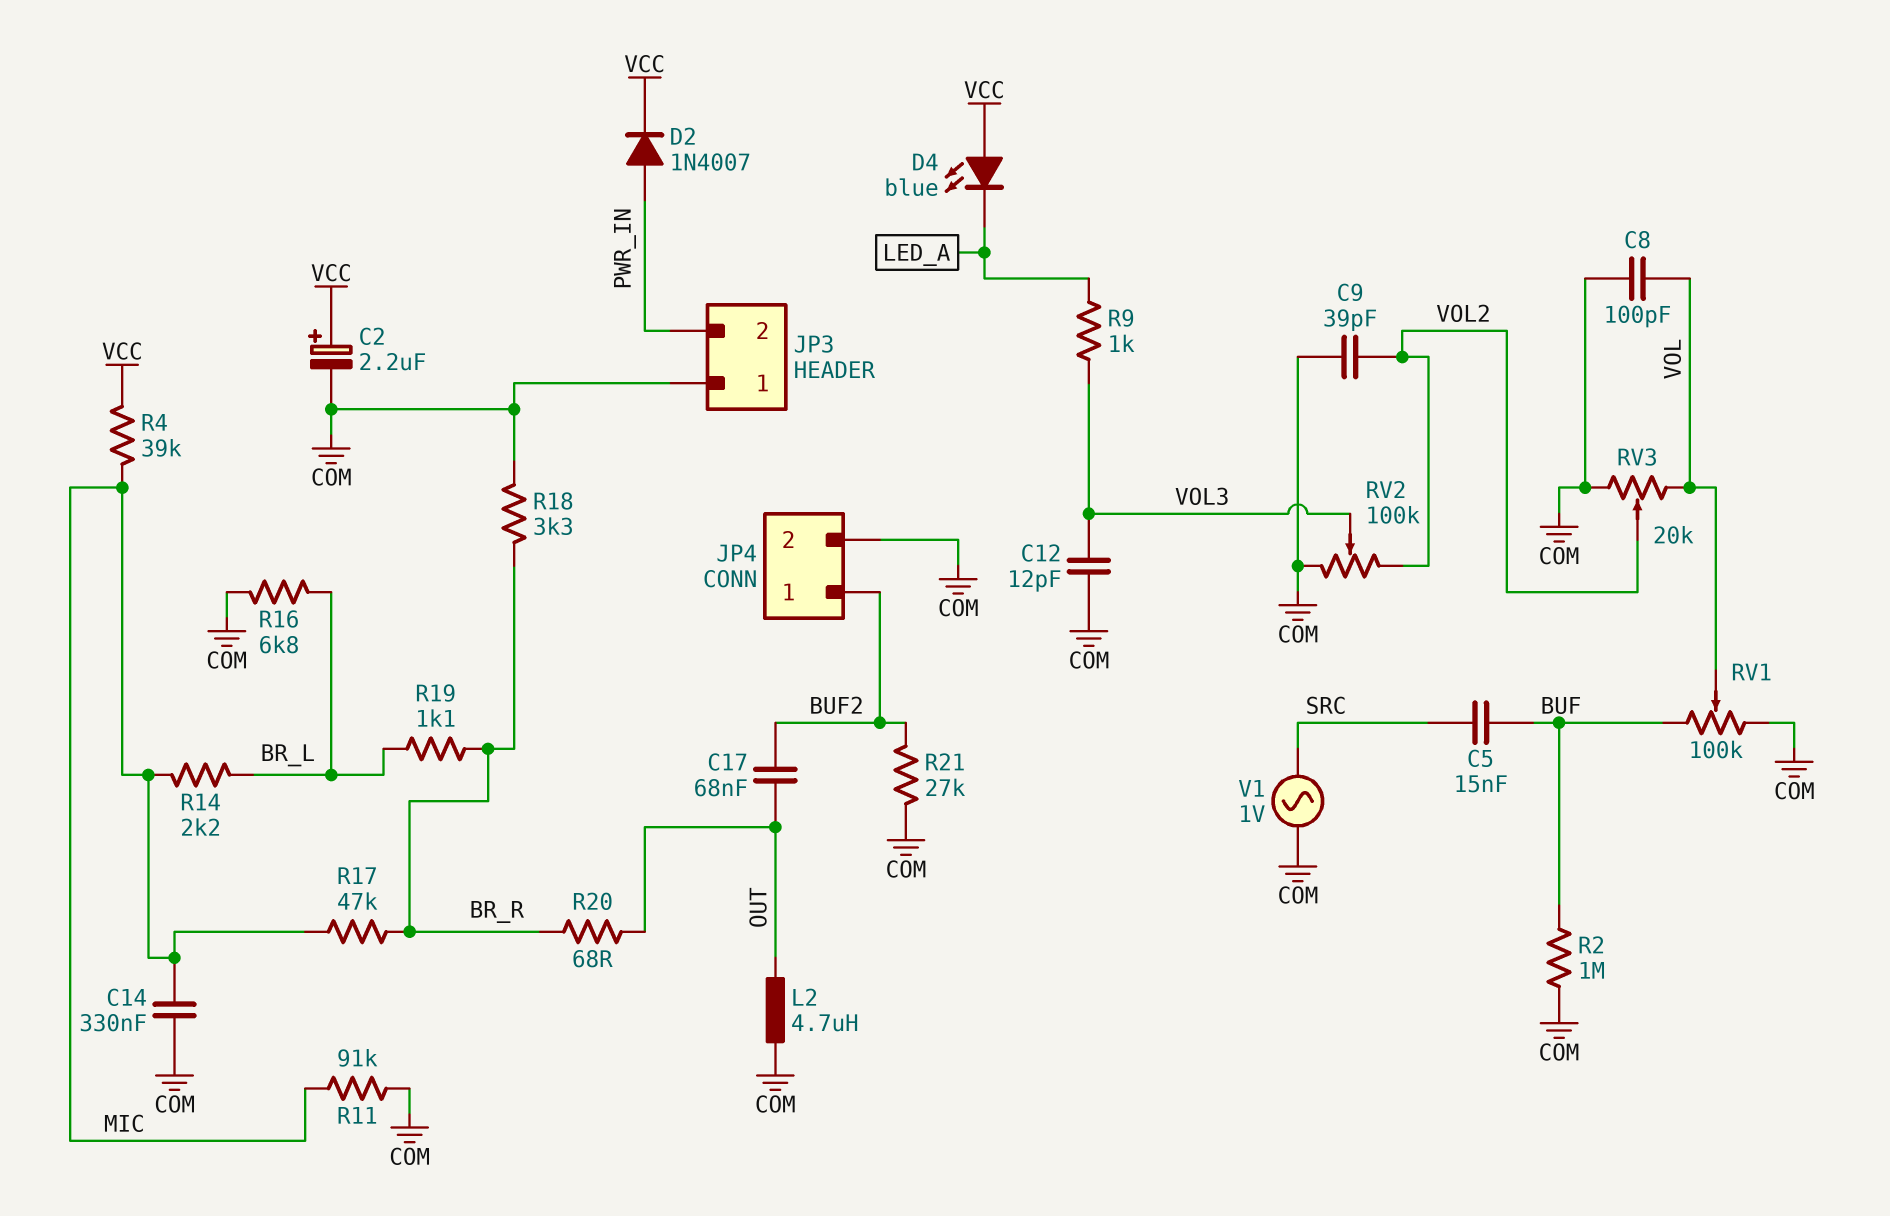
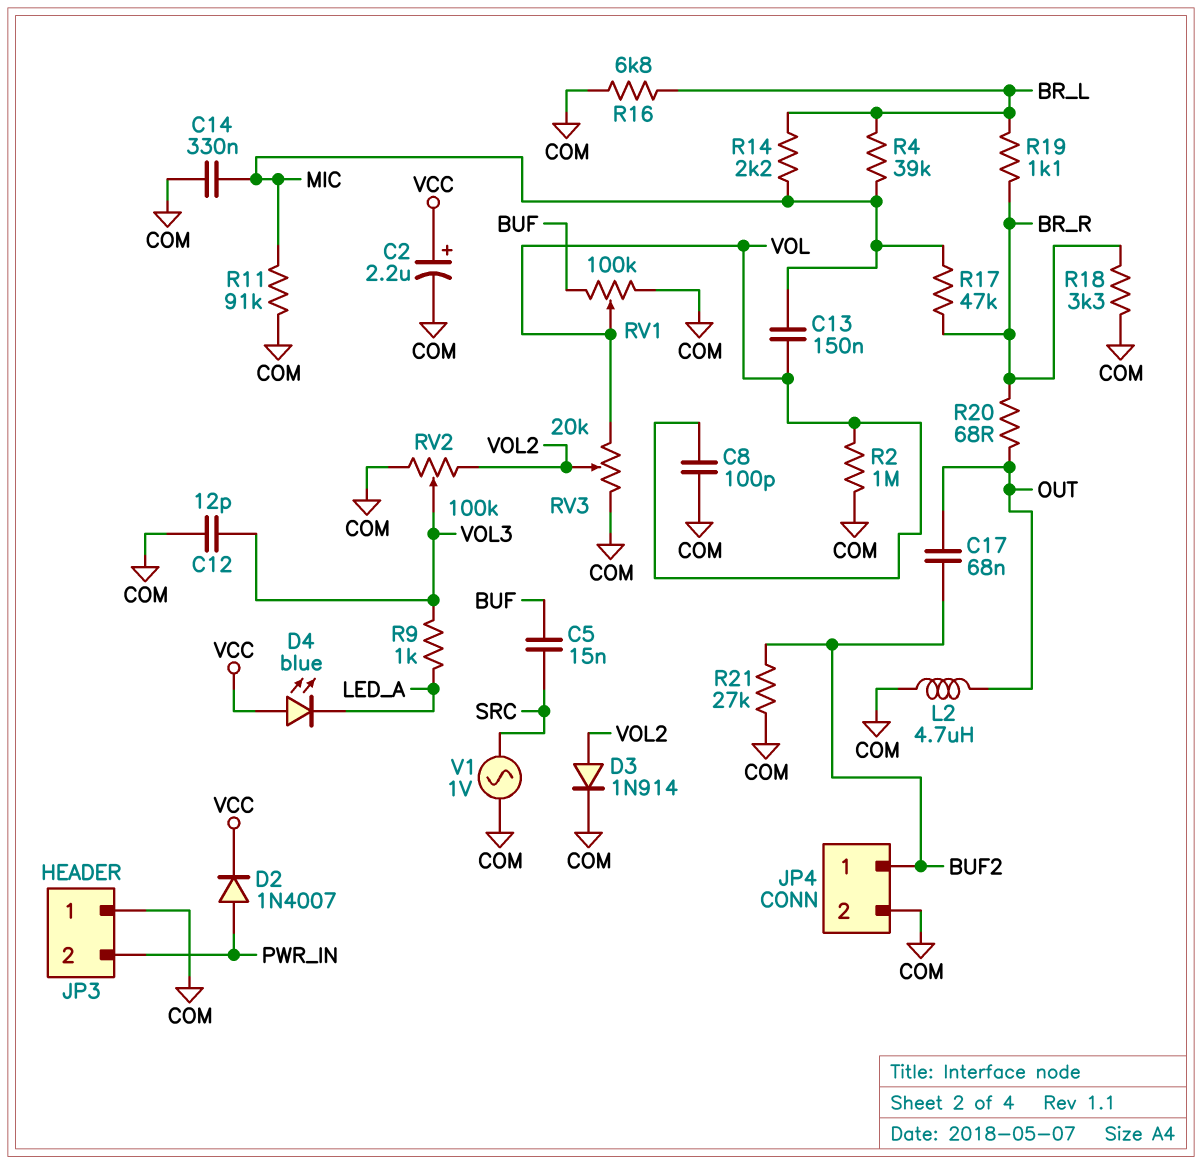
C9: 39pF (COM, VOL2) -> none
C13: none -> 150nF (MIC, VOL)
D3: none -> diode 1N914 (A VOL2, K COM)
R2: 1M (BUF, COM) -> 1M (COM, VOL)
R4: 39k (MIC, VCC) -> 39k (BR_L, MIC)

